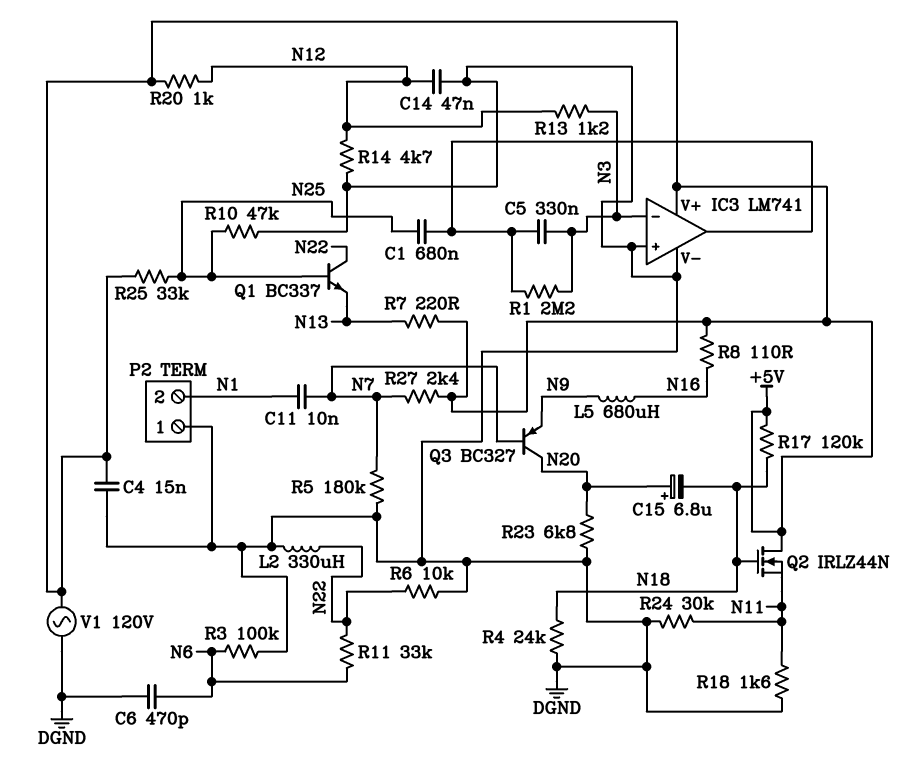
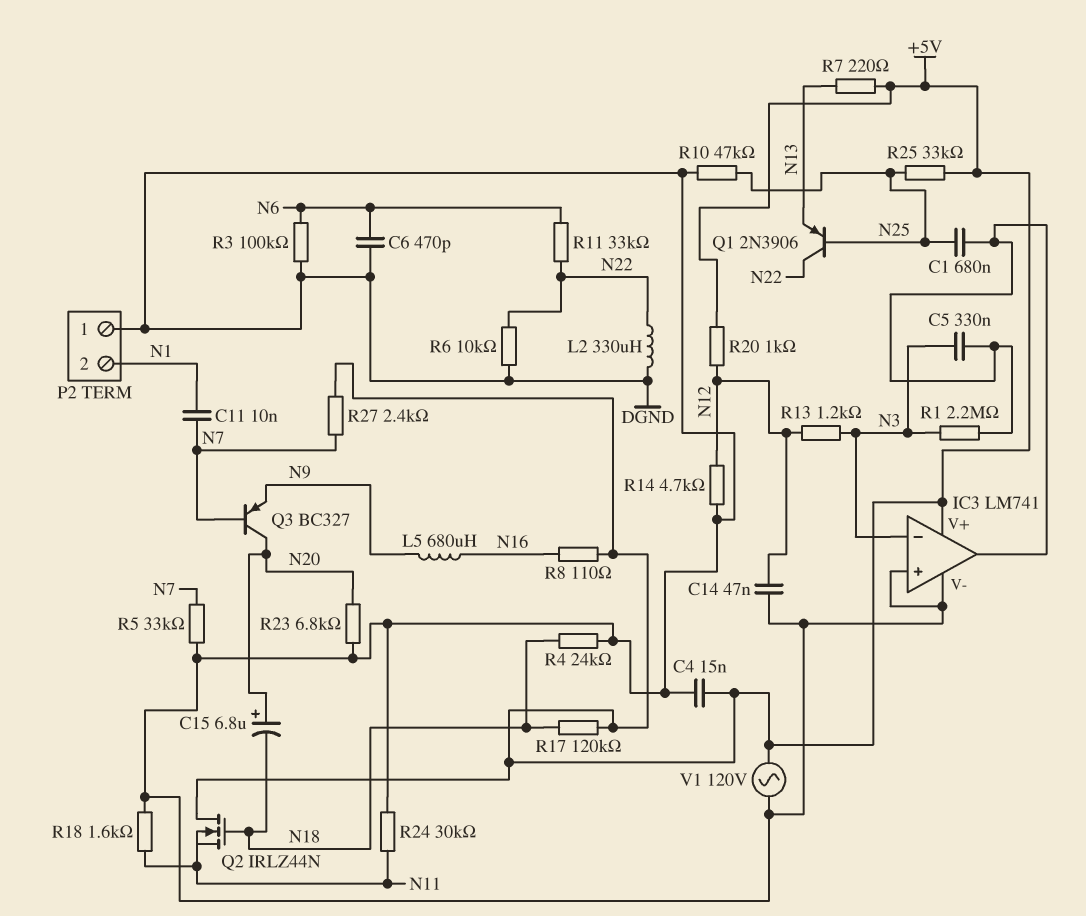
Q1: NPN BC337 (B N25, C N22, E N13) -> PNP 2N3906 (B N25, C N22, E N13)
R5: 180k (DGND, N7) -> 33k (DGND, N7)

